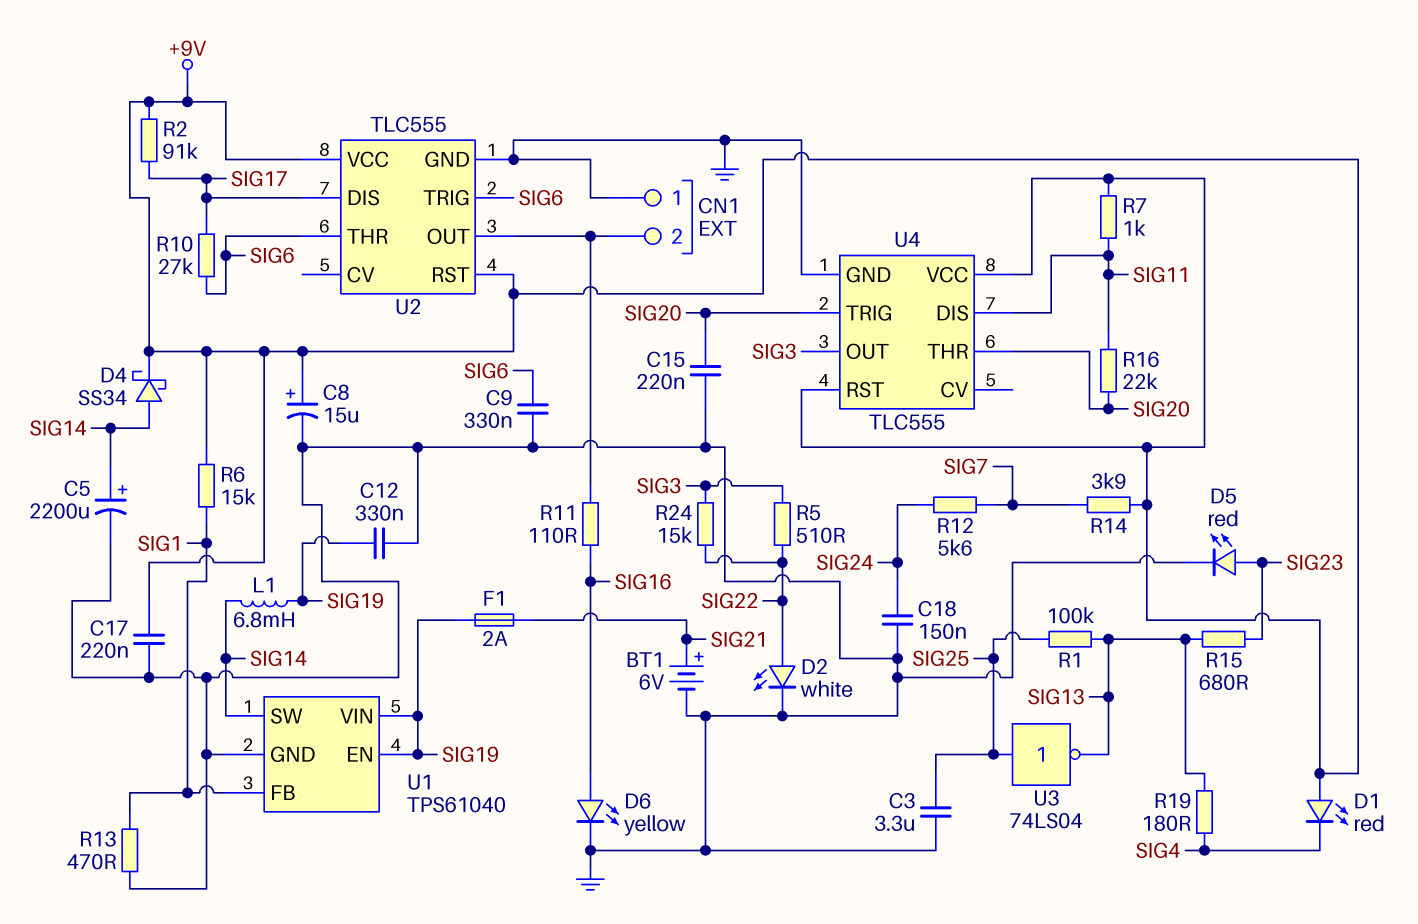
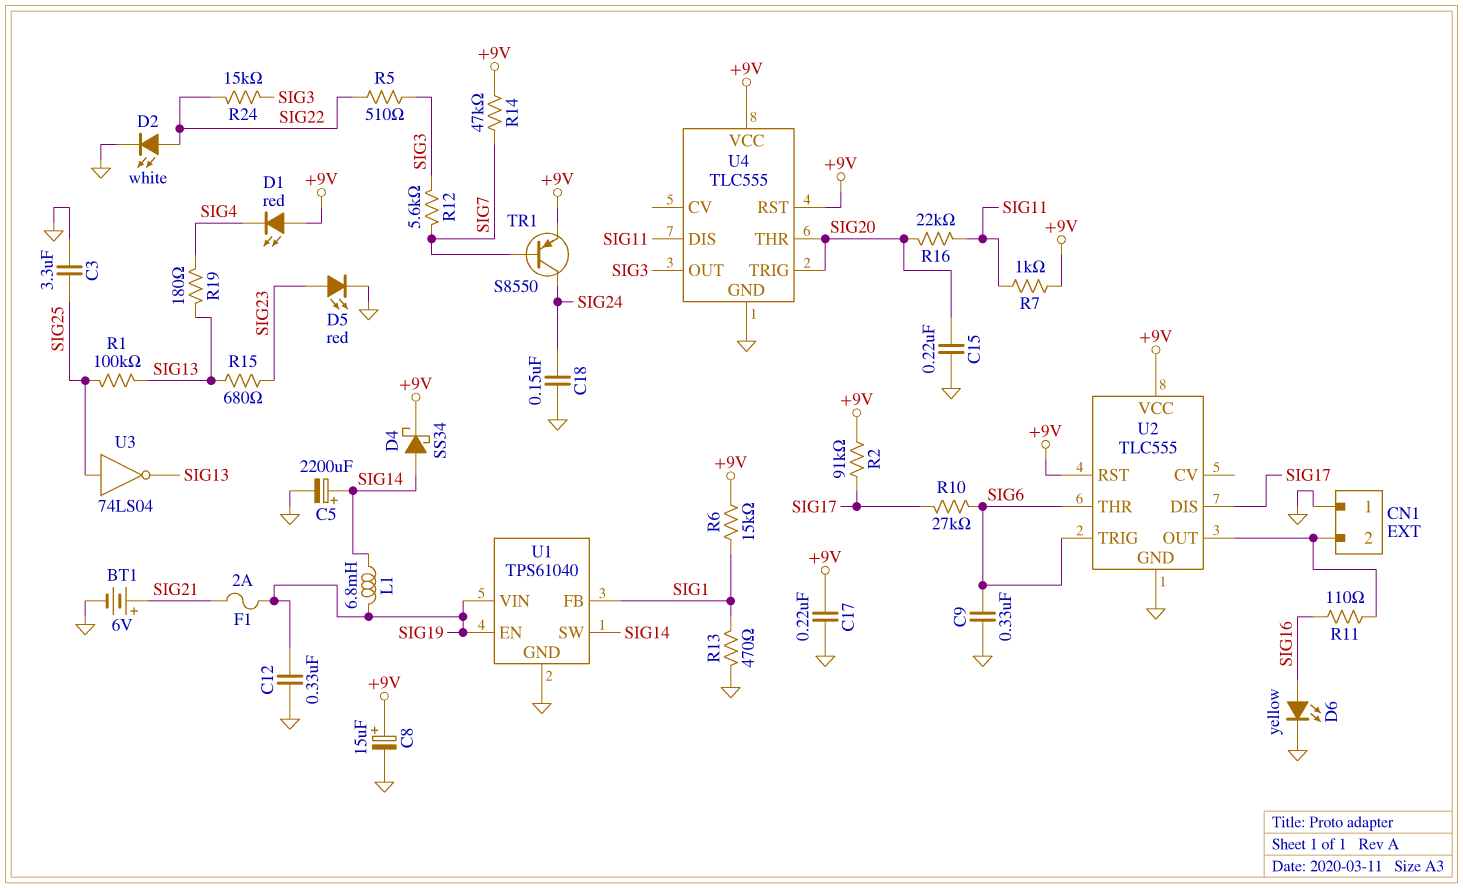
R12: 5.6k (SIG7, SIG24) -> 5.6k (SIG3, SIG7)
R14: 3.9k (+9V, SIG7) -> 47k (+9V, SIG7)
TR1: none -> PNP S8550 (B SIG7, C SIG24, E +9V)

